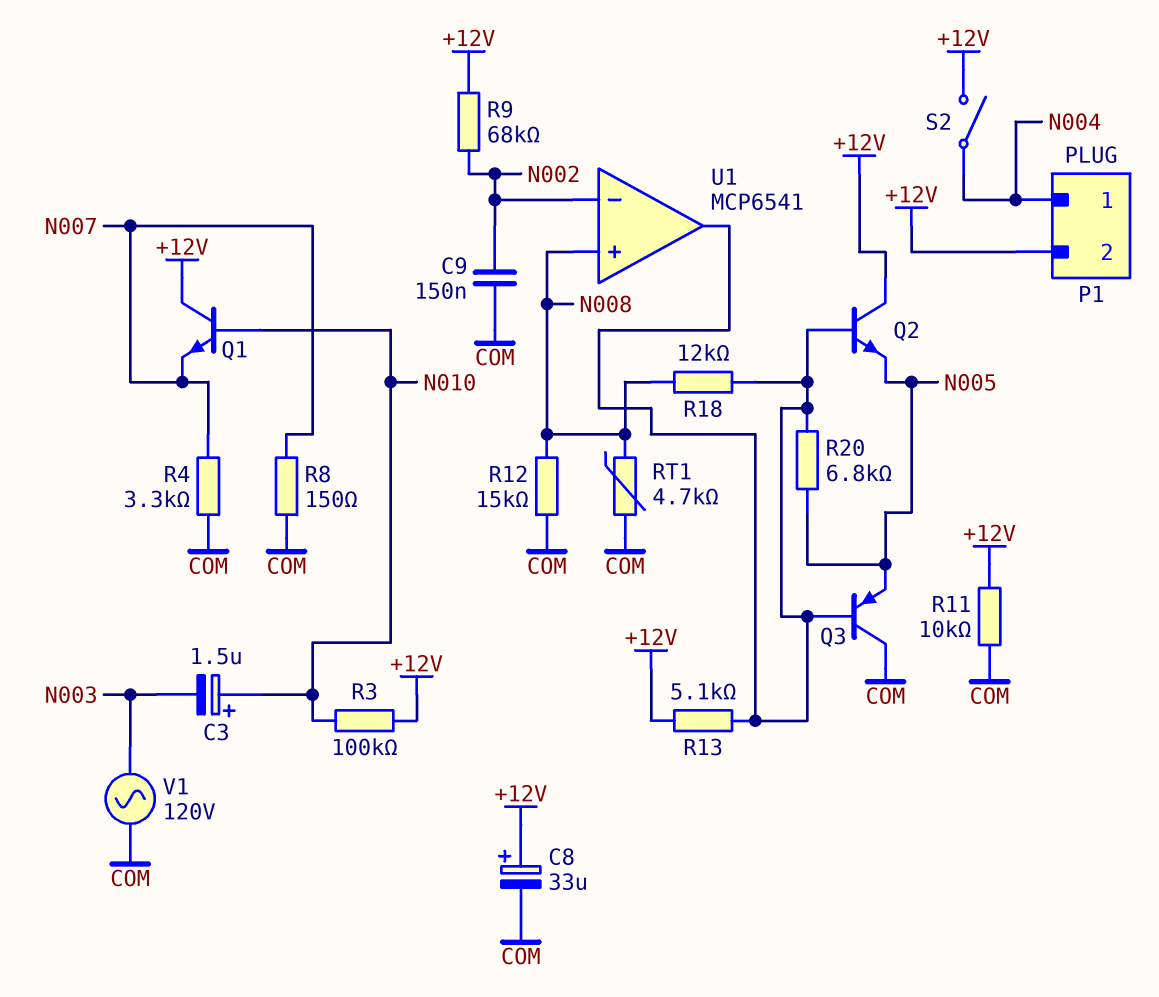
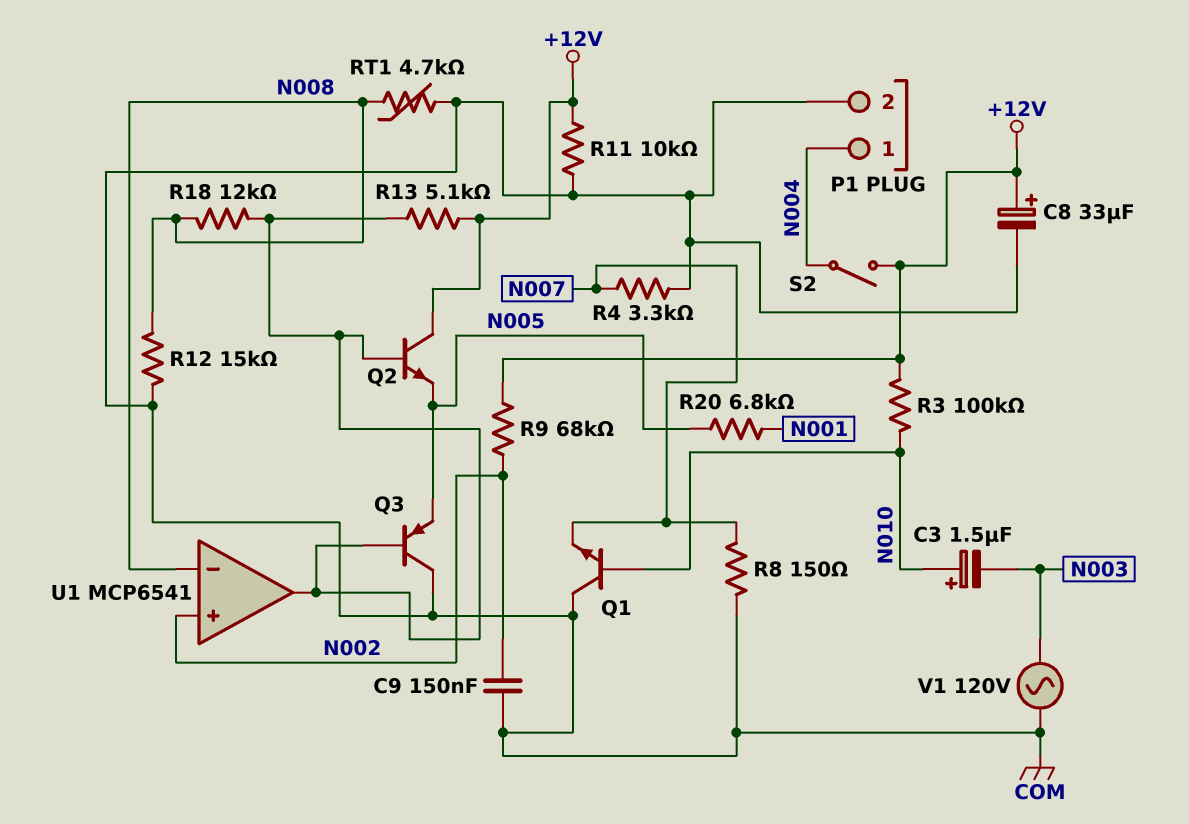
P1 pin 2: +12V -> COM
Q1: NPN (B N010, C +12V, E N007) -> NPN (B N010, C COM, E N007)
R20: 6.8k (N005, U1/out) -> 6.8k (N001, N005)
U1 pin in+: N008 -> N002
U1 pin in-: N002 -> N008

